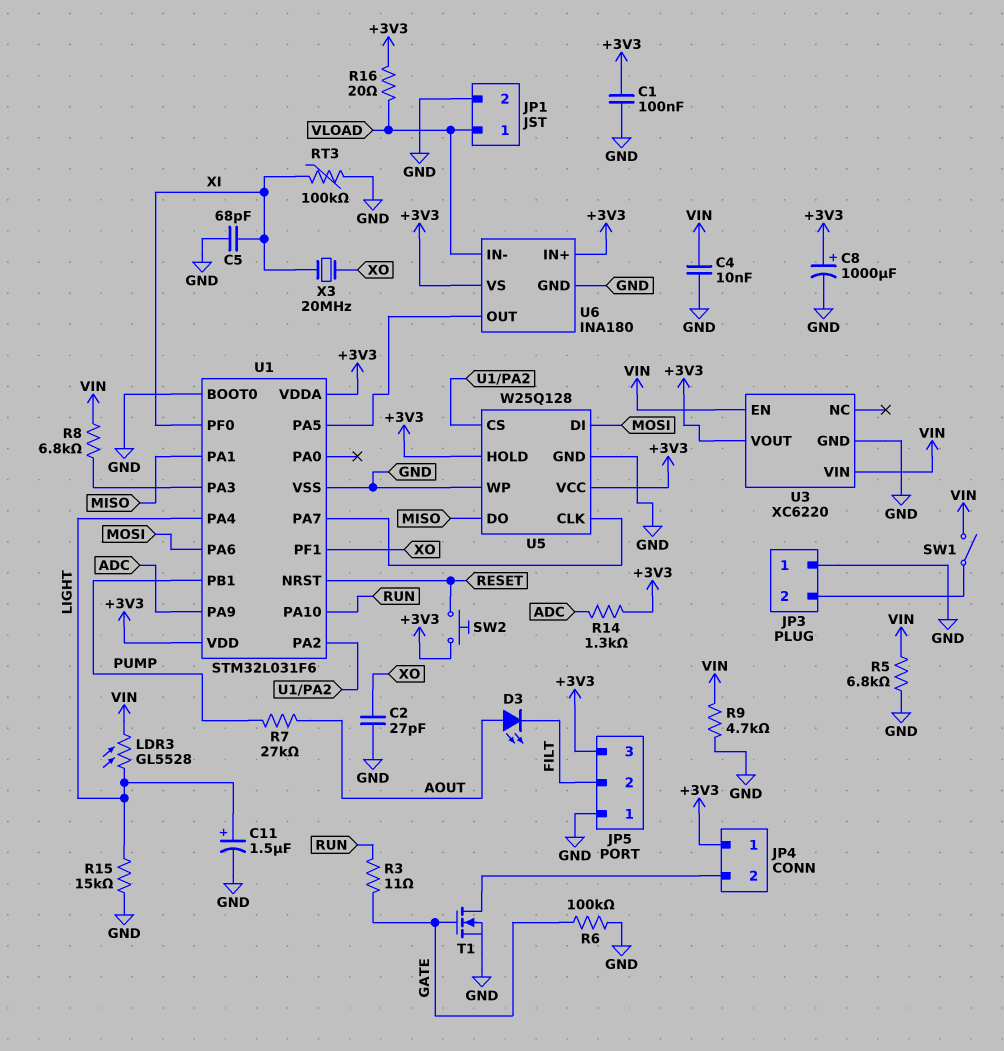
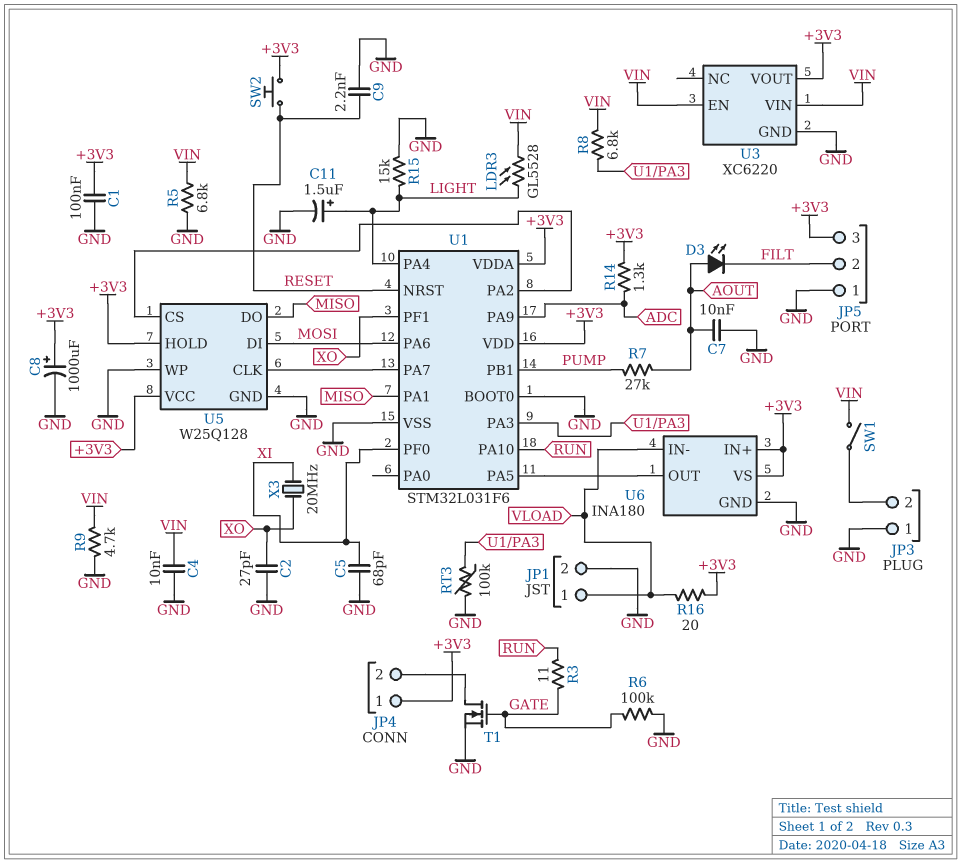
C7: none -> 10nF (AOUT, GND)
C9: none -> 2.2nF (GND, RESET)
RT3: 100k (GND, XI) -> 100k (GND, U1/PA3)

